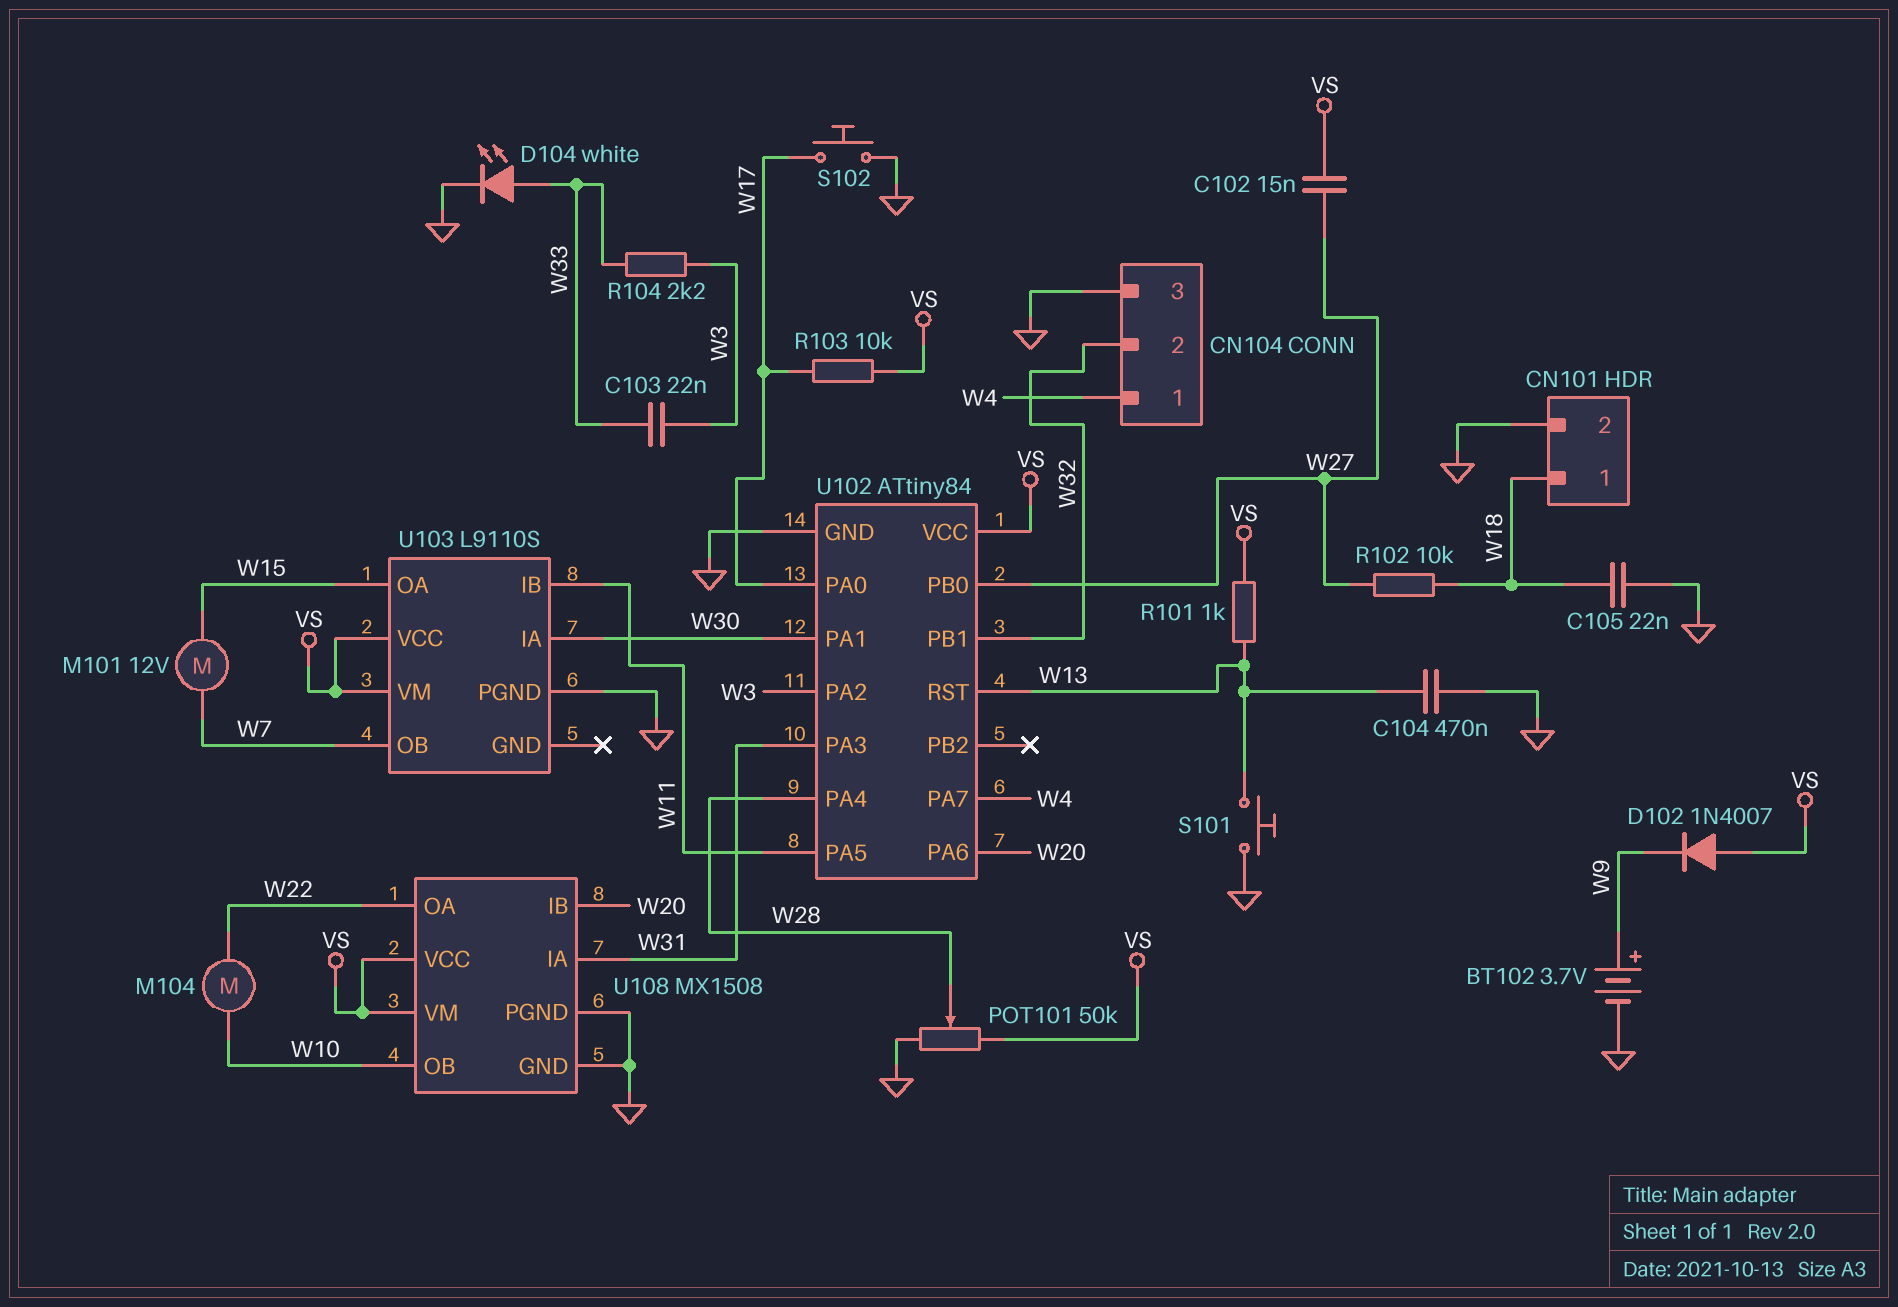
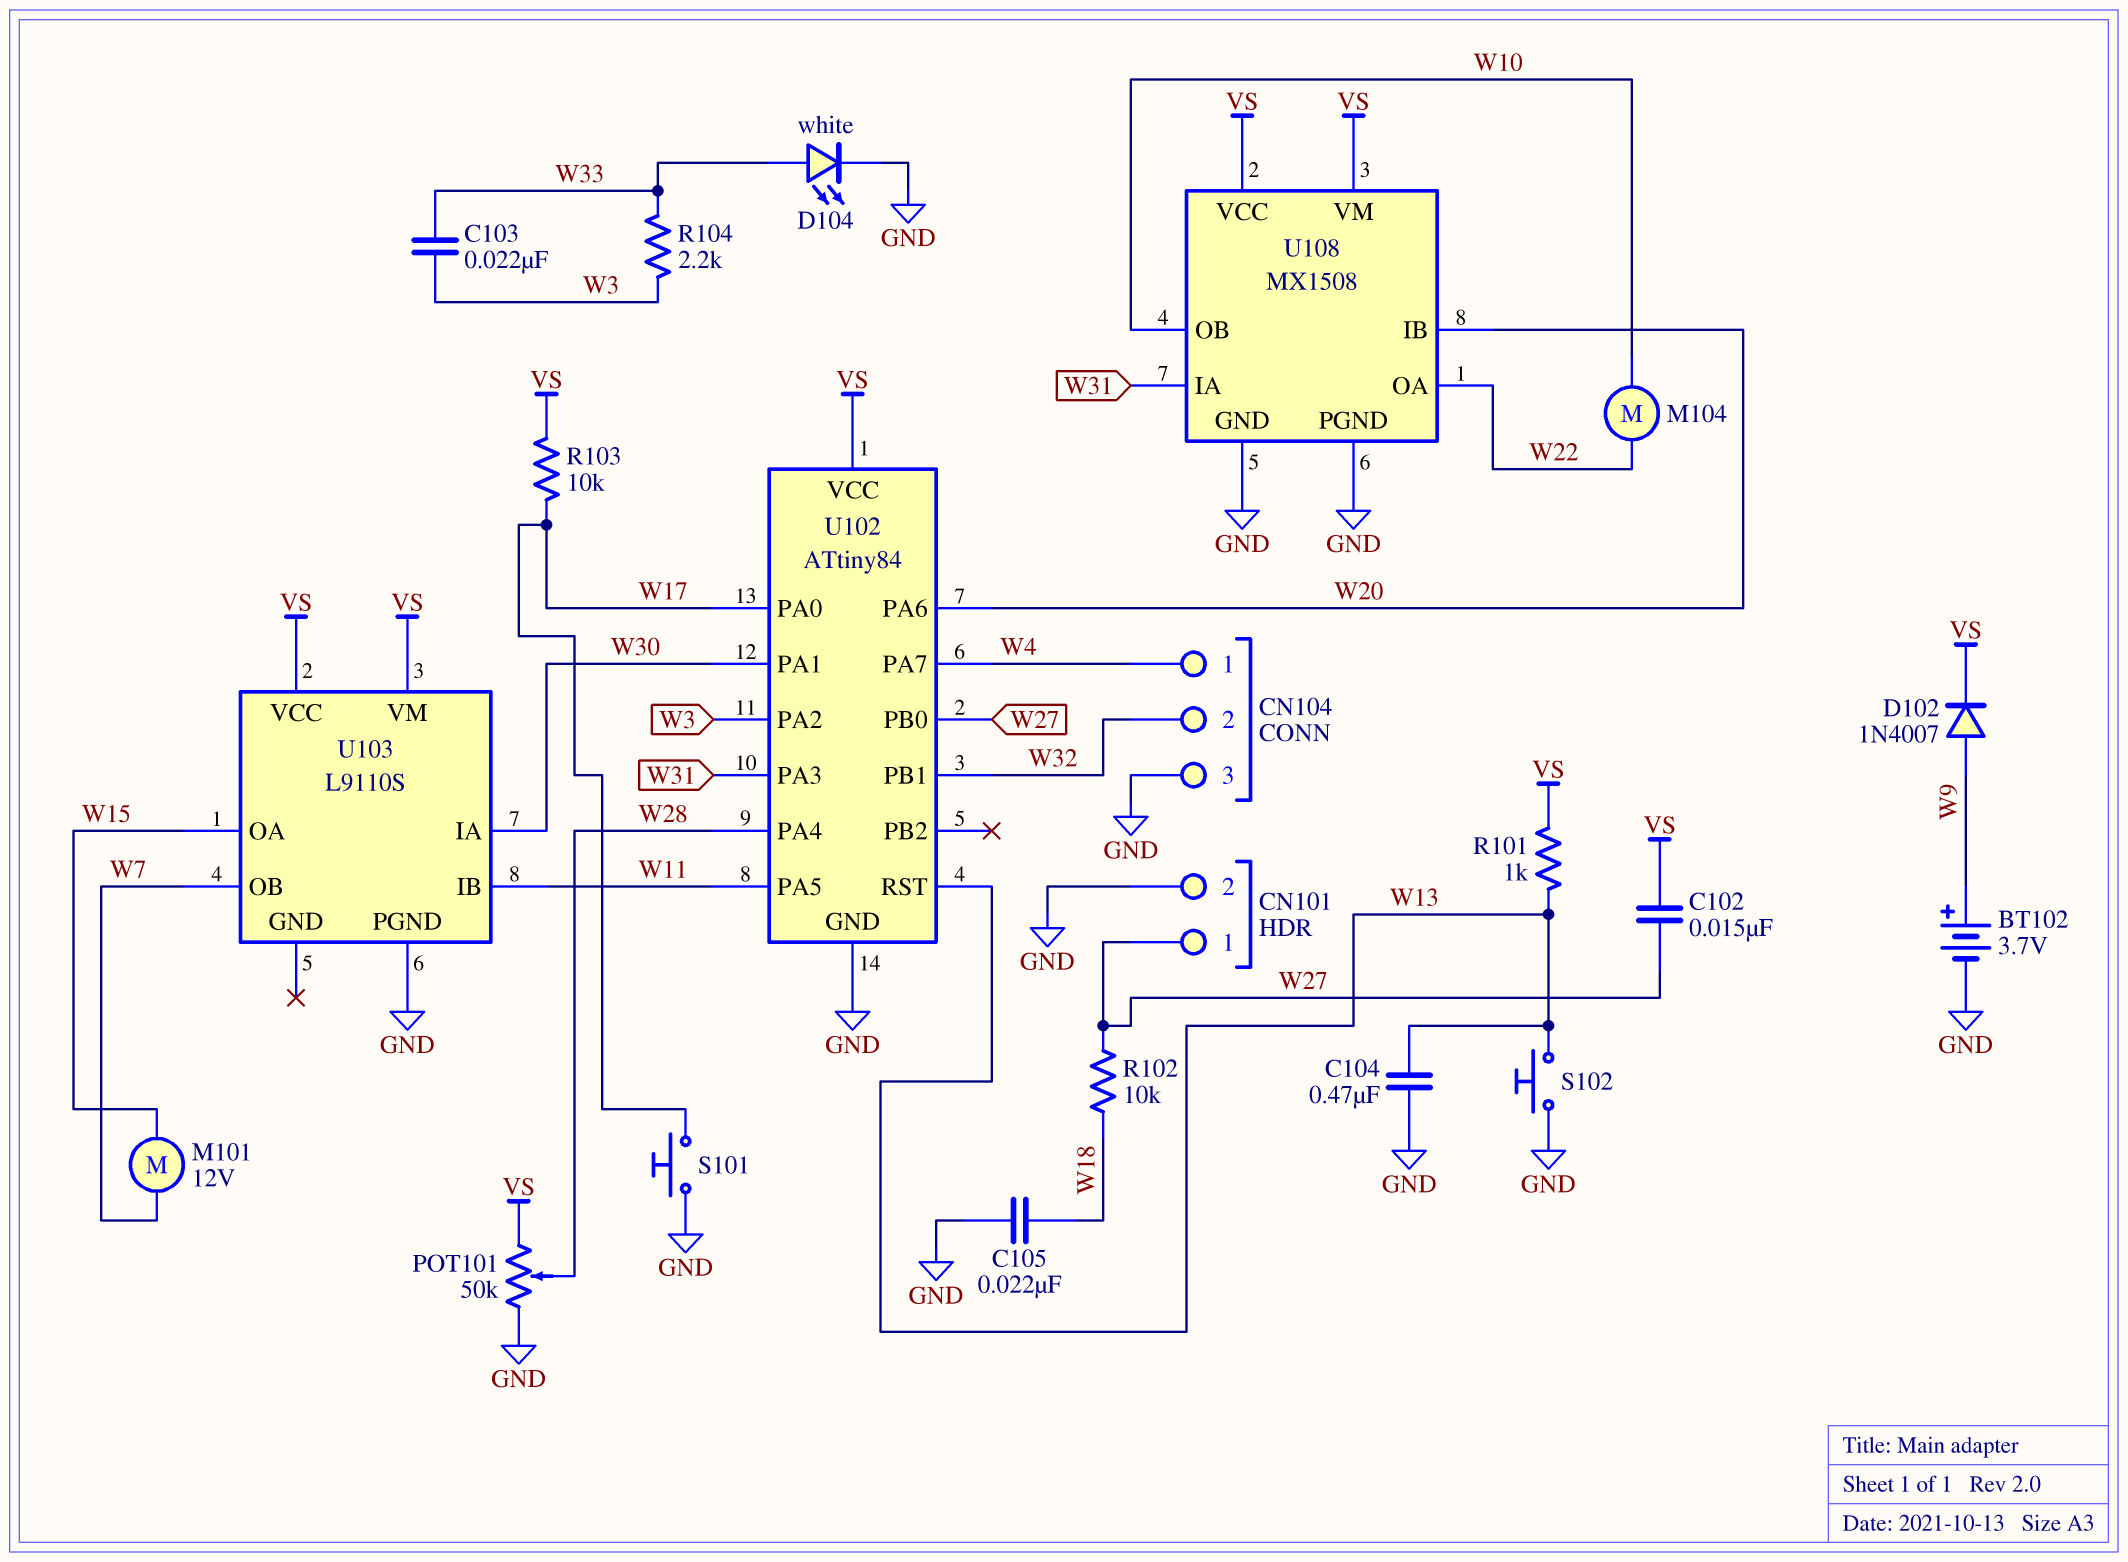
CN101 pin 1: W18 -> W27
D102: diode 1N4007 (A VS, K W9) -> diode 1N4007 (A W9, K VS)
S101: button (GND, W13) -> button (GND, W17)
S102: button (GND, W17) -> button (GND, W13)

